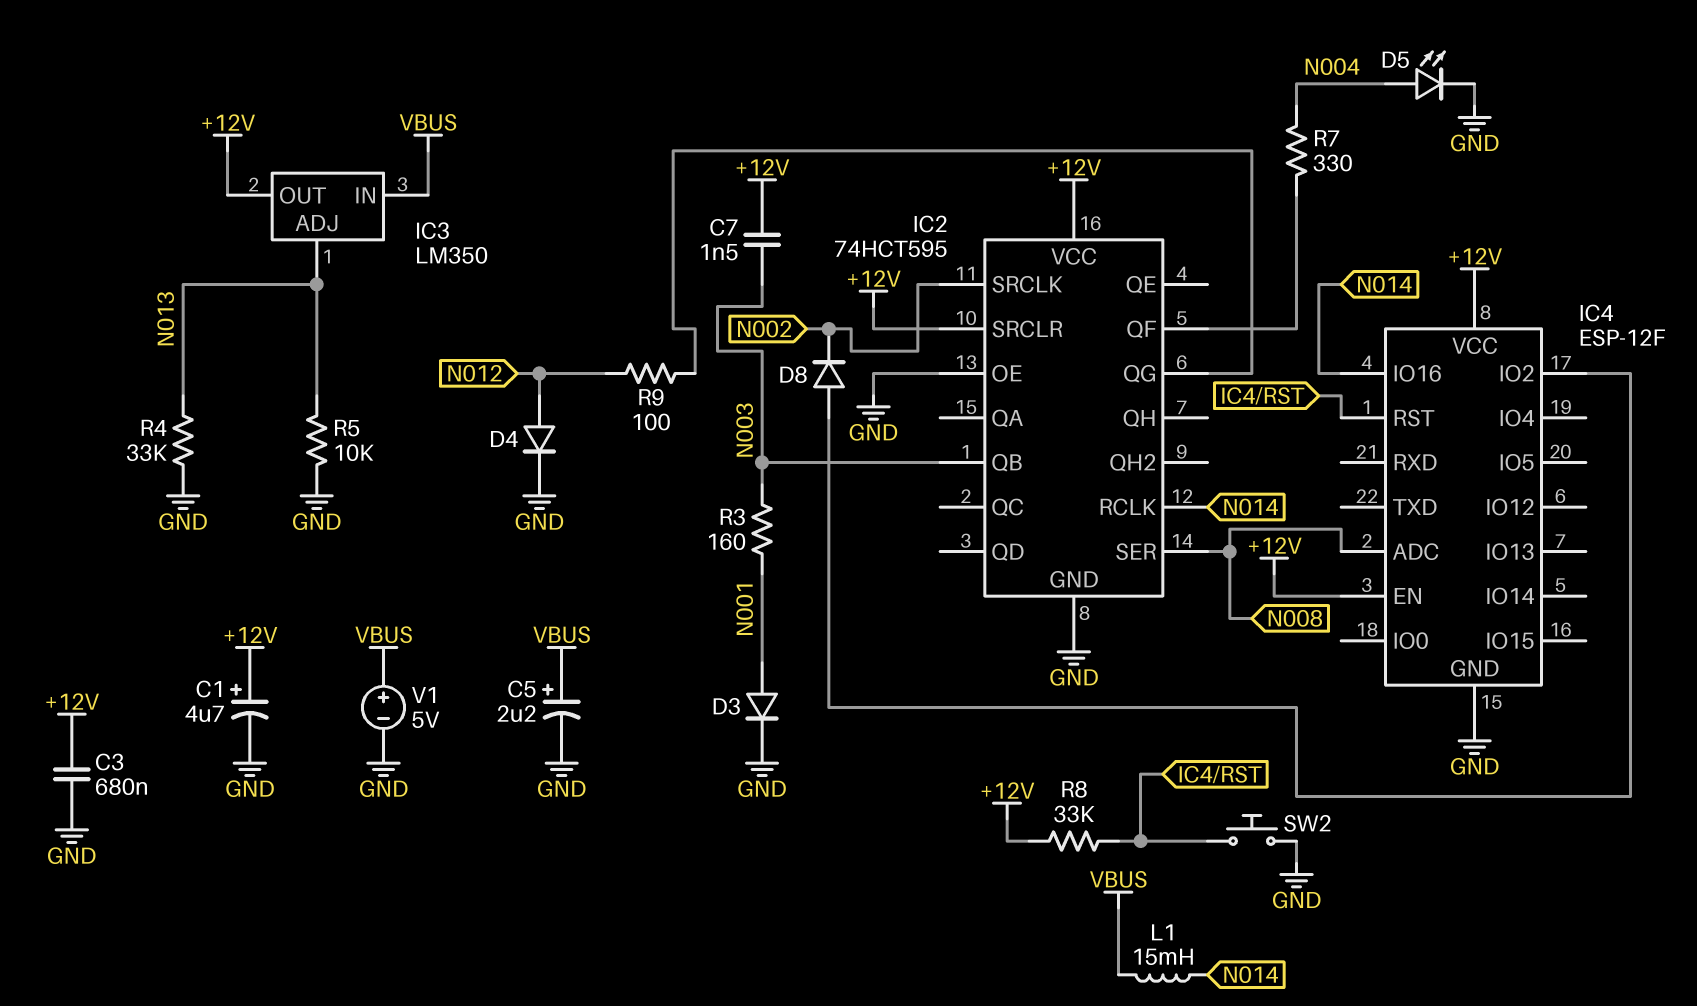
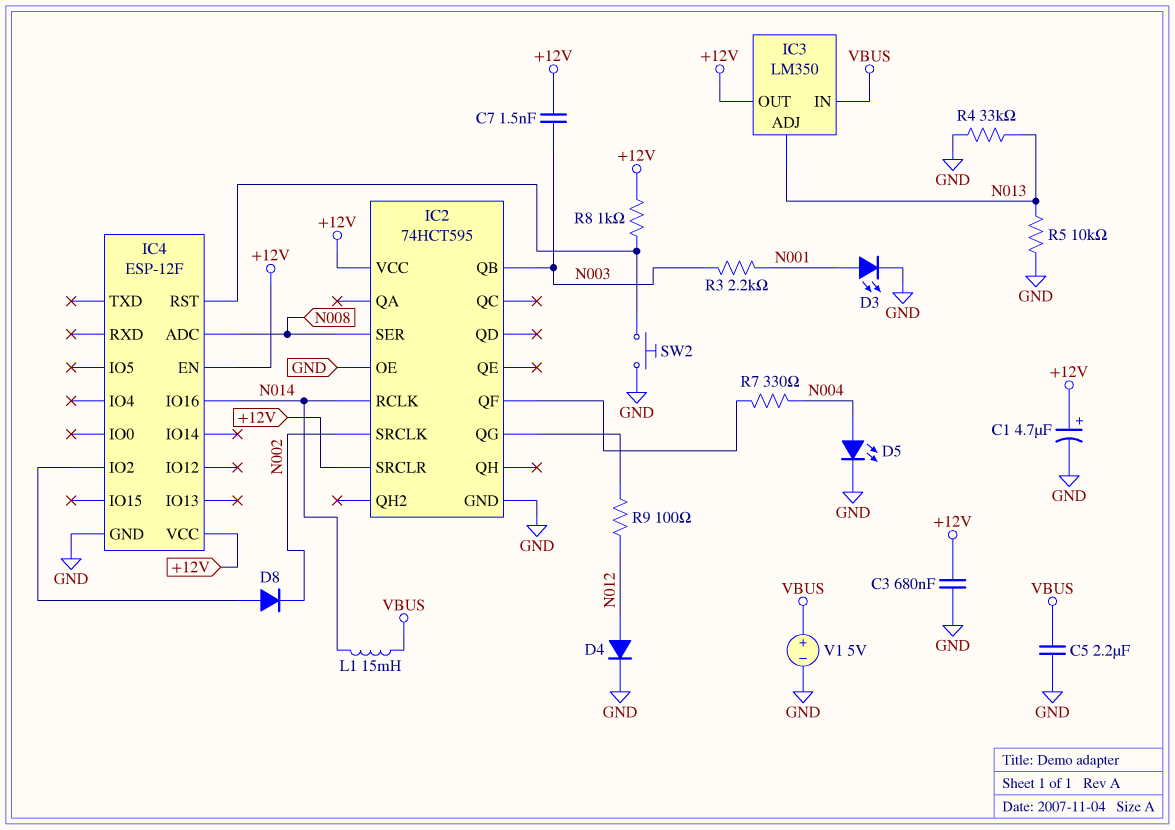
C5: 2.2uF (plus VBUS, minus GND) -> 2.2uF (GND, VBUS)
D3: diode (A N001, K GND) -> LED (A N001, K GND)
R3: 160 (N001, N003) -> 2.2k (N001, N003)
R8: 33k (+12V, IC4/RST) -> 1k (+12V, IC4/RST)

